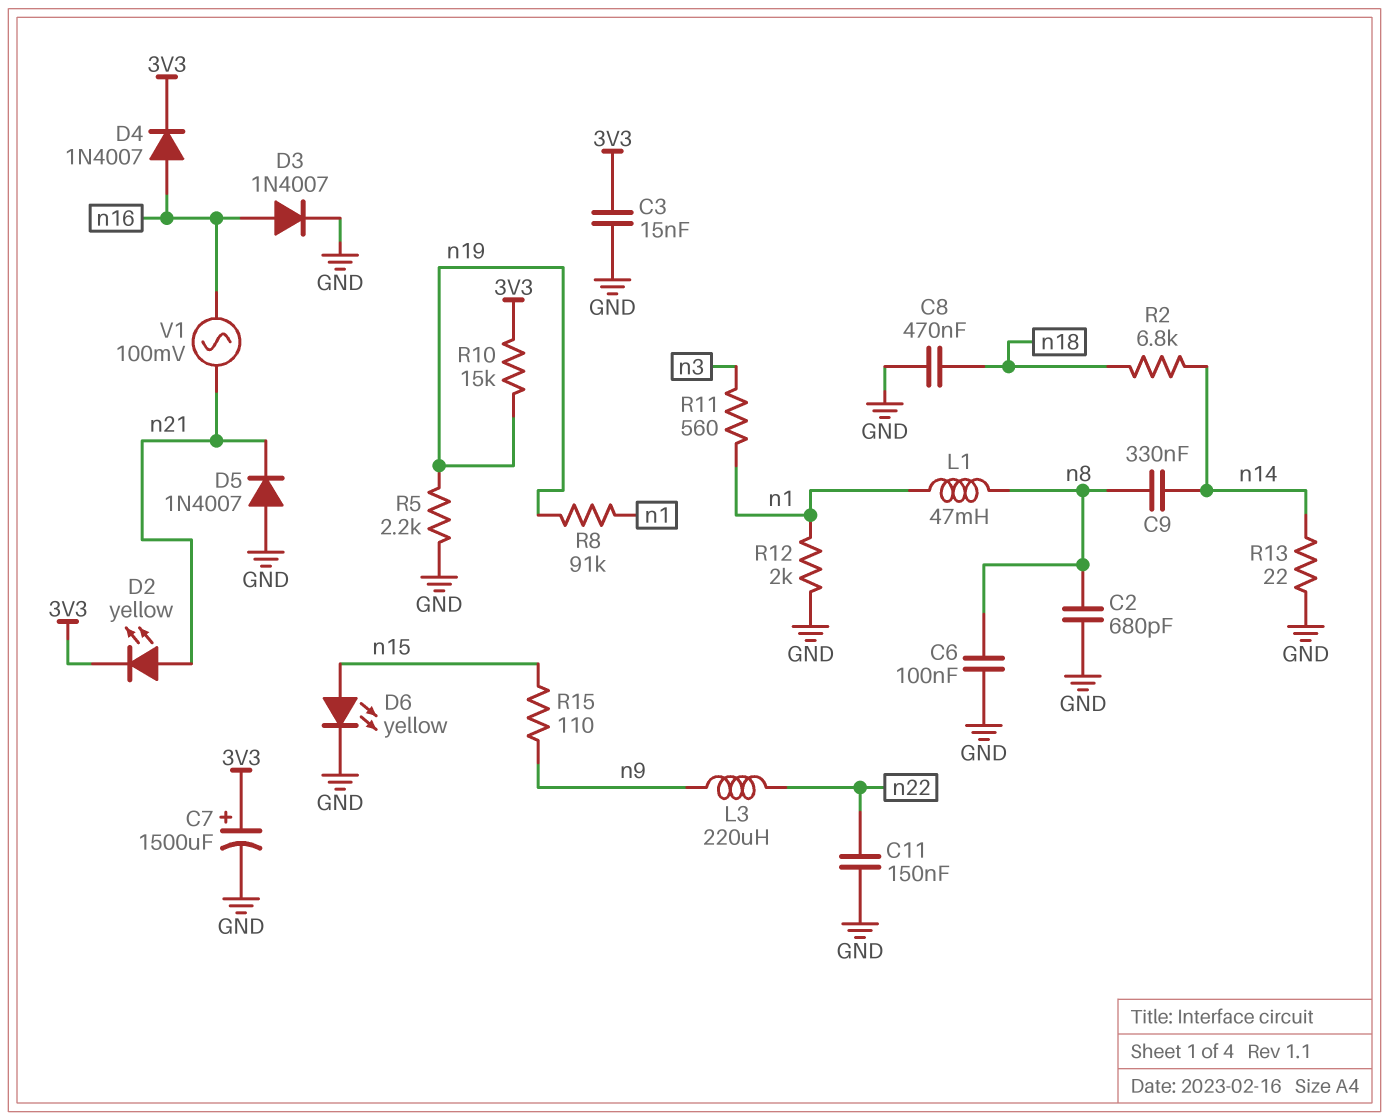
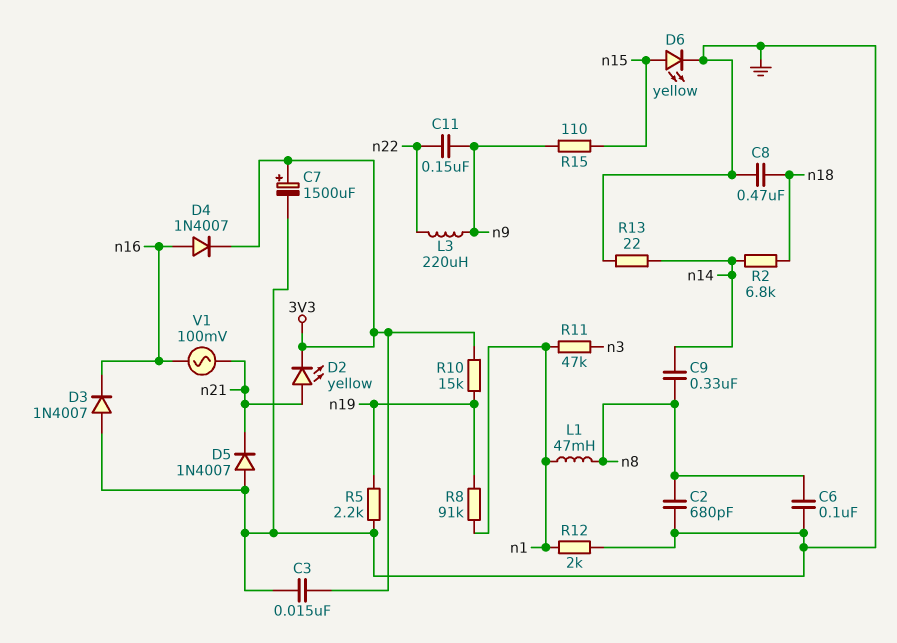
C11: 150nF (GND, n22) -> 150nF (n9, n22)
D3: diode 1N4007 (A n16, K GND) -> diode 1N4007 (A GND, K n16)
R11: 560 (n1, n3) -> 47k (n1, n3)

